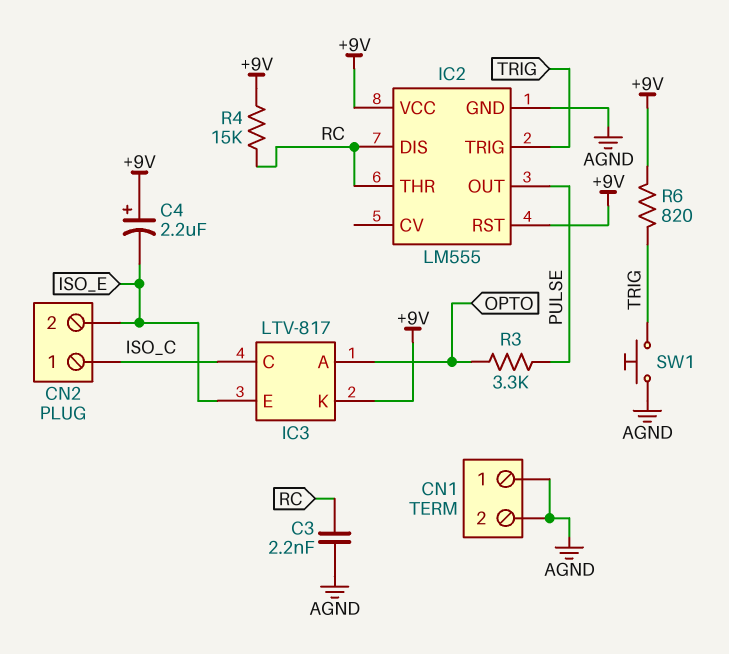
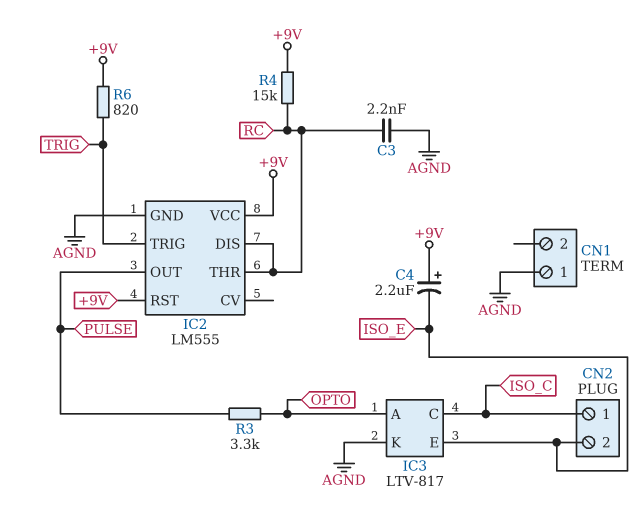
CN1 pin 2: AGND -> none
IC3 pin K: +9V -> AGND
SW1: button (AGND, TRIG) -> none

